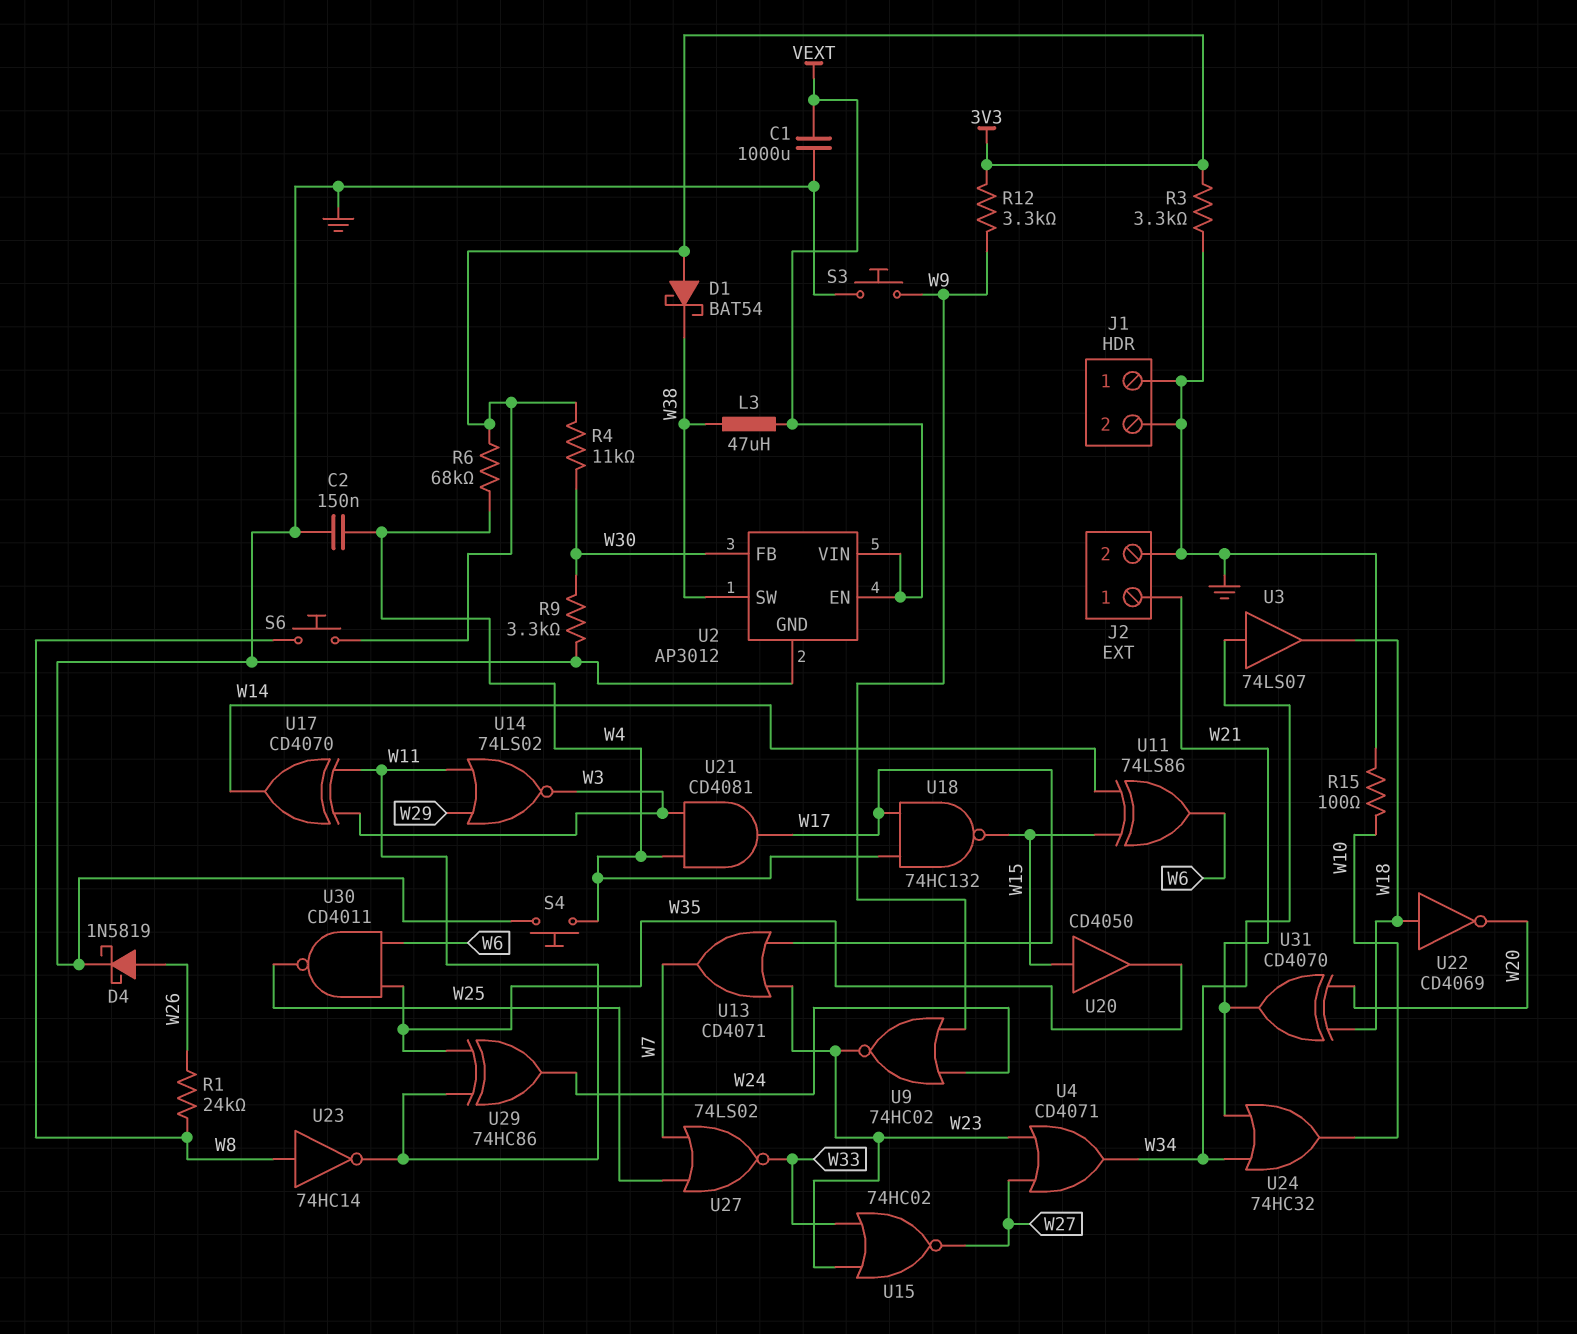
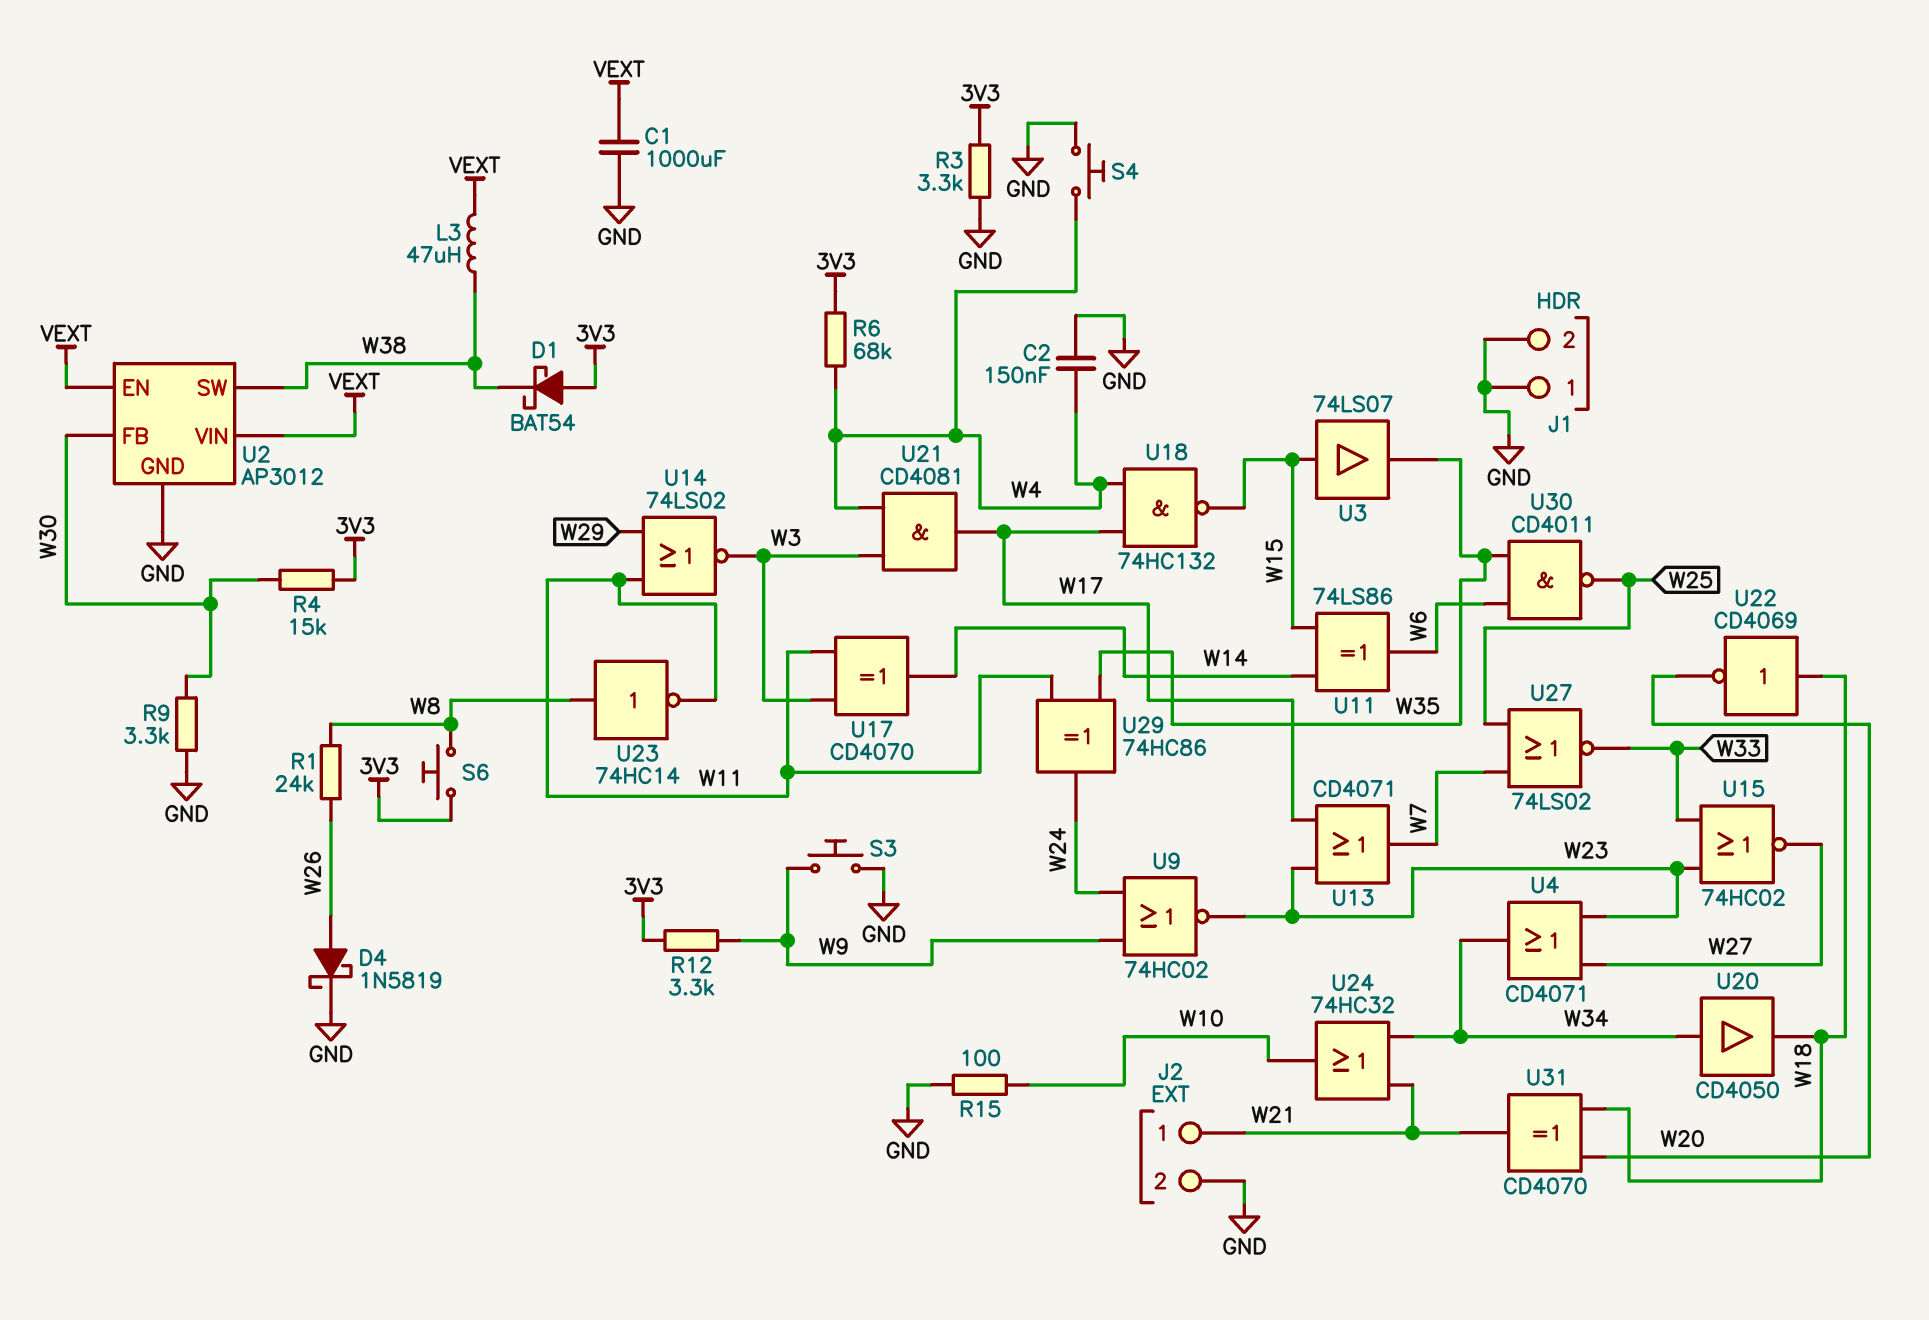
R4: 11k (3V3, W30) -> 15k (3V3, W30)
U3: buffer 74LS07 (in W34, out W18) -> buffer 74LS07 (in W15, out W35)
U20: buffer CD4050 (in W15, out W35) -> buffer CD4050 (in W34, out W18)

